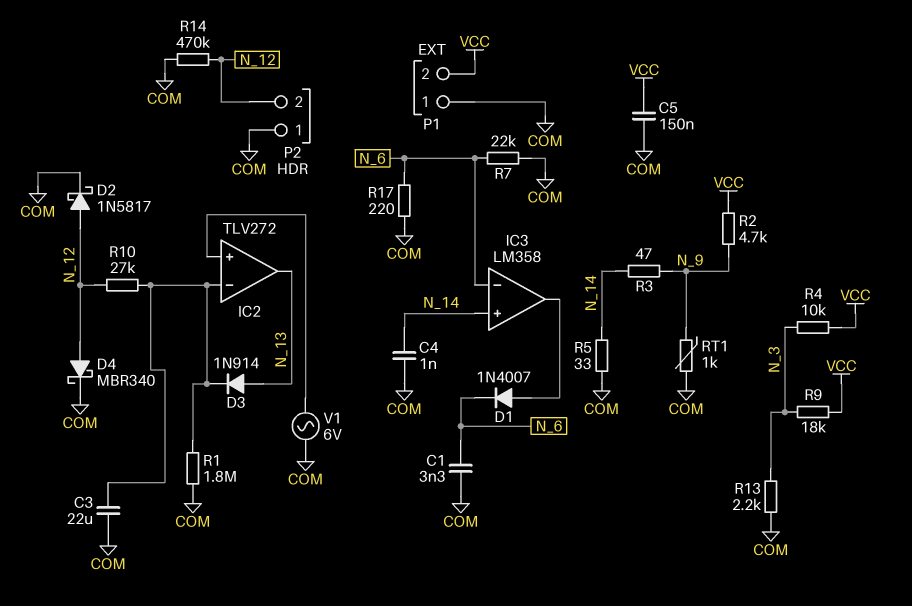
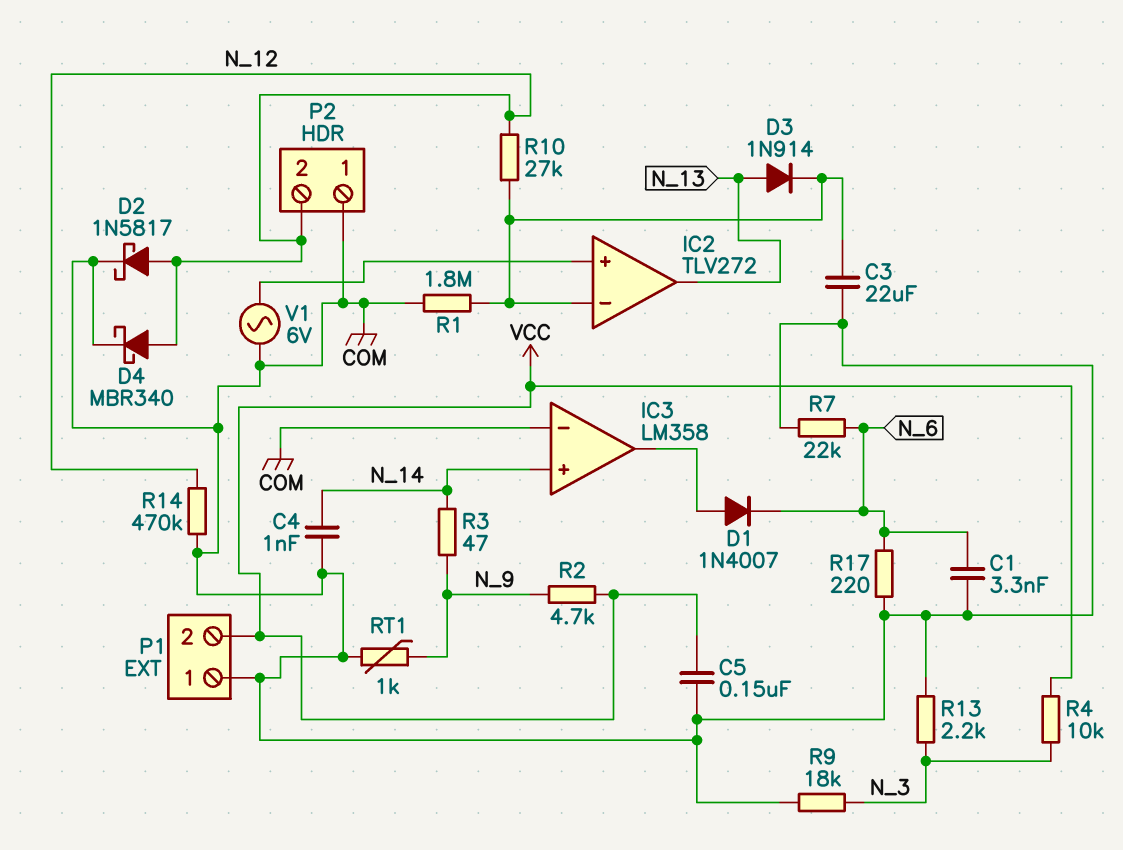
IC3 pin in-: N_6 -> COM
R5: 33 (COM, N_14) -> none
R9: 18k (N_3, VCC) -> 18k (COM, N_3)

